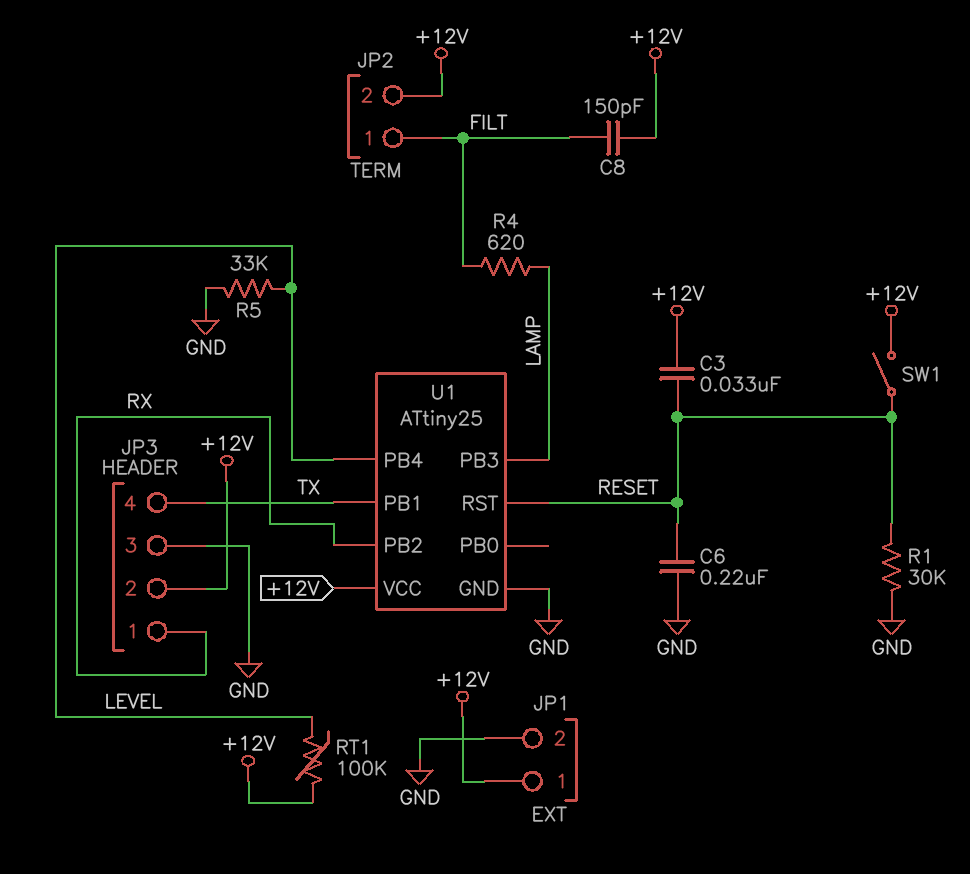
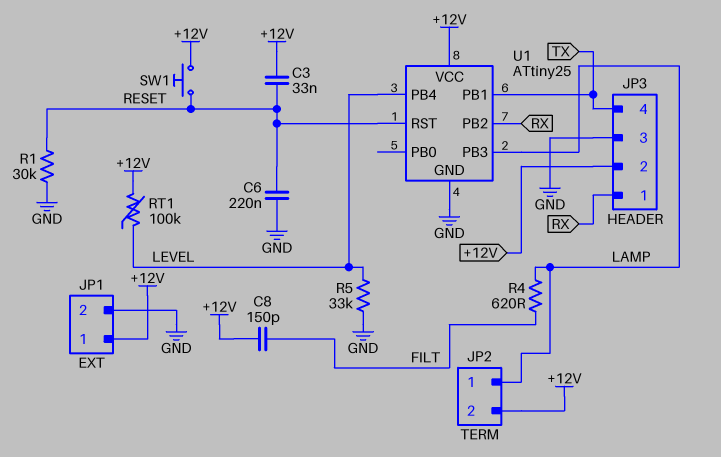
JP2 pin 1: FILT -> LAMP
SW1: switch (+12V, RESET) -> button (+12V, RESET)

